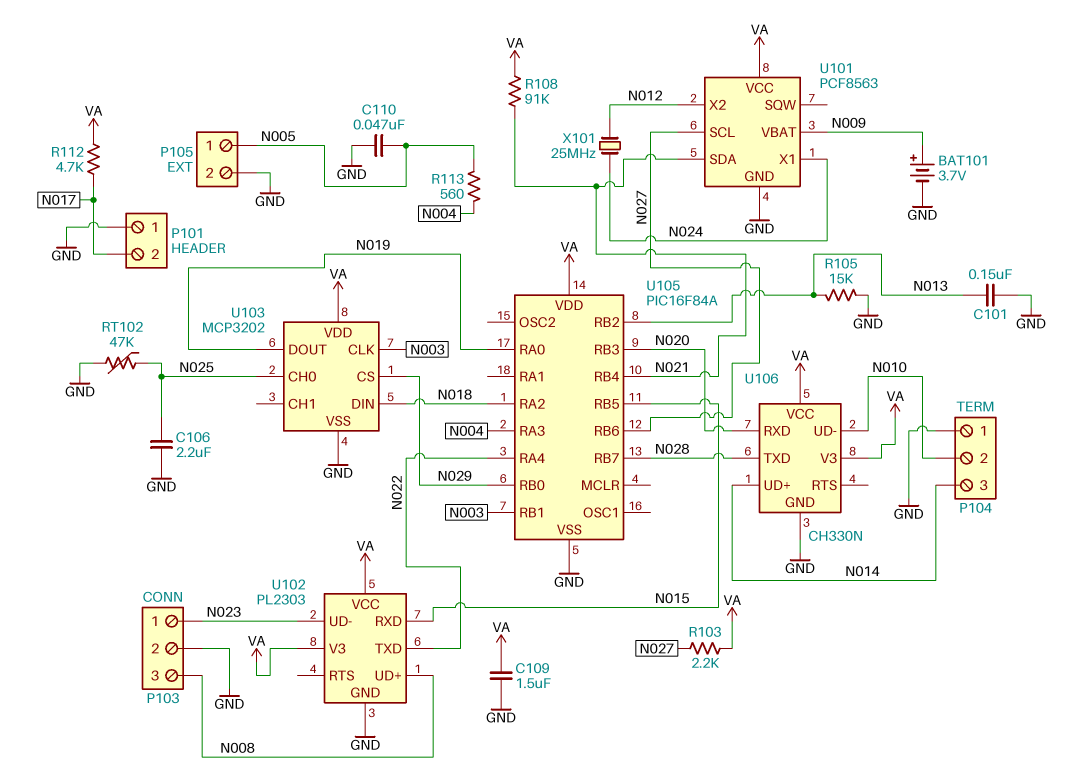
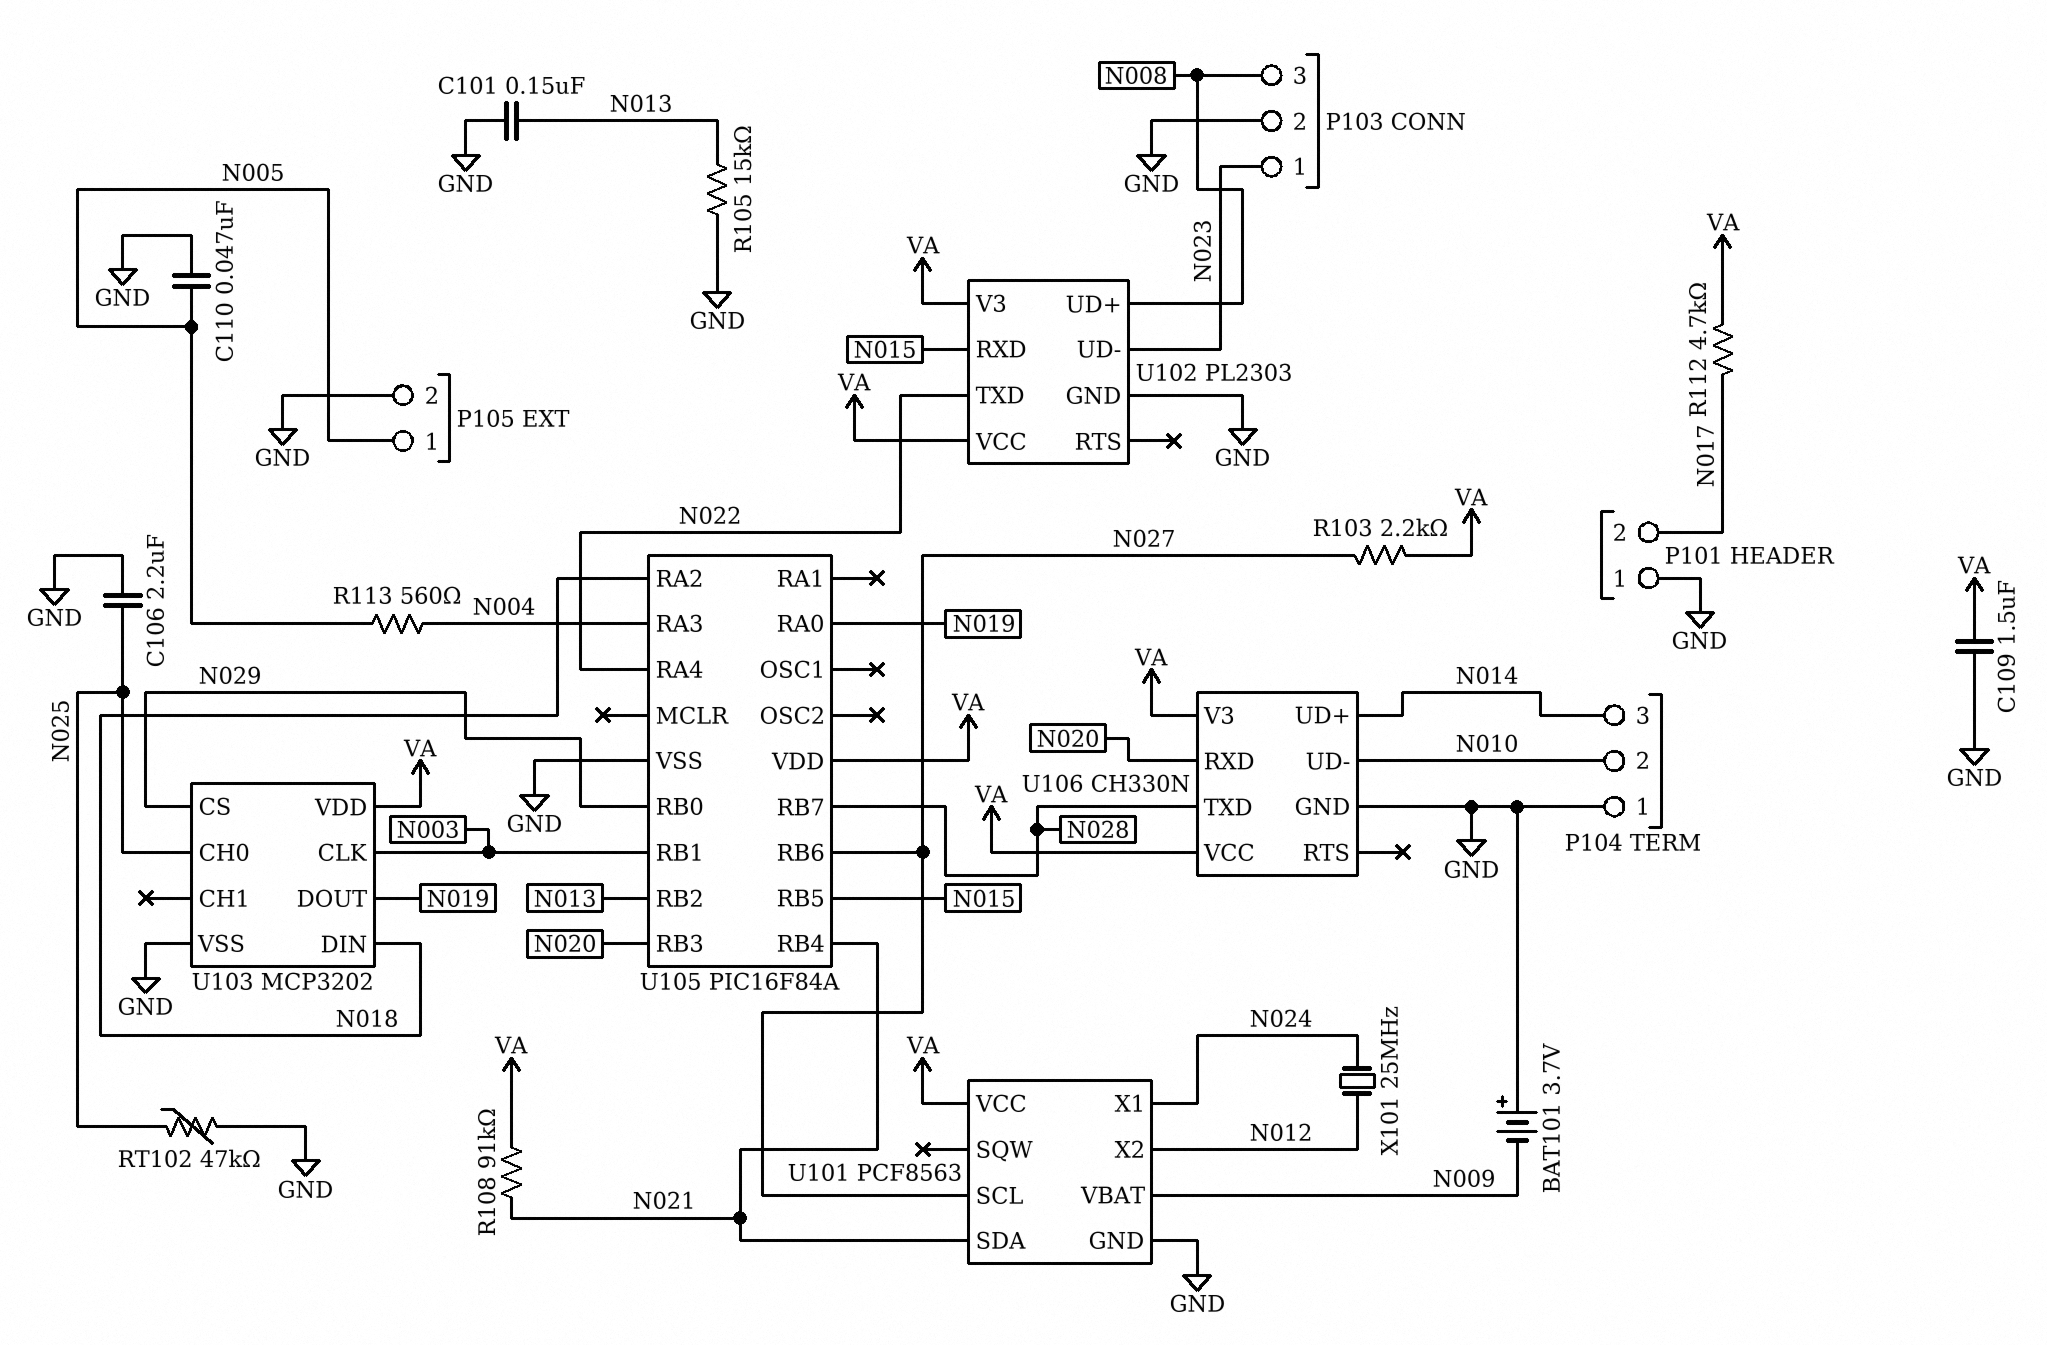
BAT101: 3.7V (plus N009, minus GND) -> 3.7V (plus GND, minus N009)

